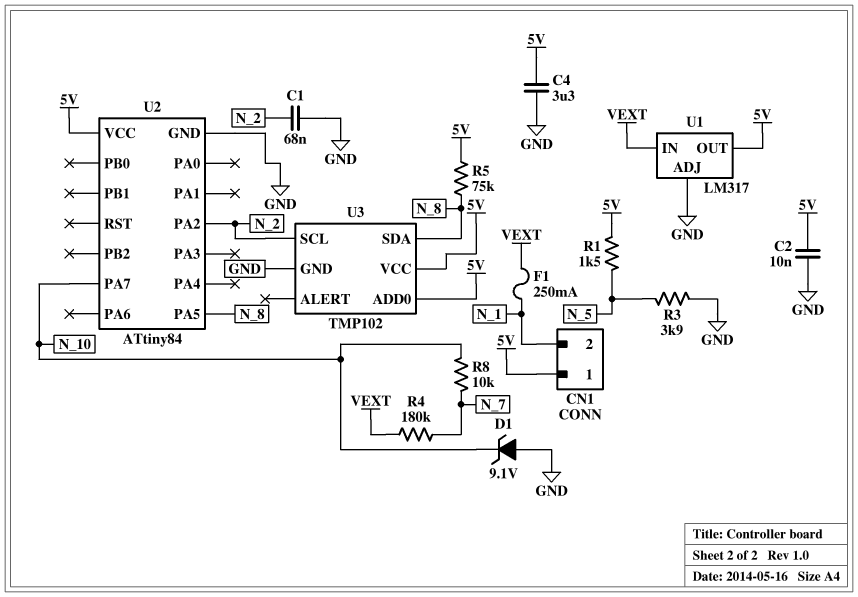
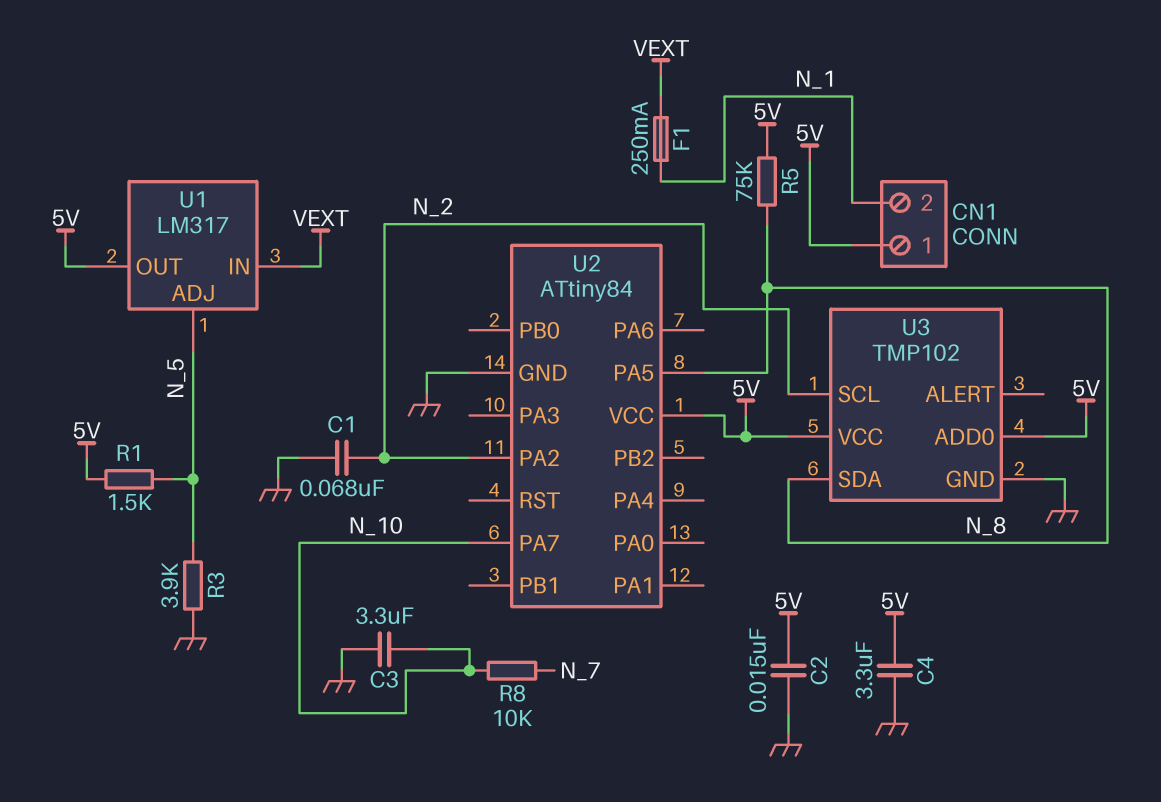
C2: 10nF (5V, GND) -> 15nF (5V, GND)
C3: none -> 3.3uF (GND, N_10)
D1: zener 9.1V (A GND, K N_10) -> none
R4: 180k (N_7, VEXT) -> none
U1 pin ADJ: GND -> N_5

